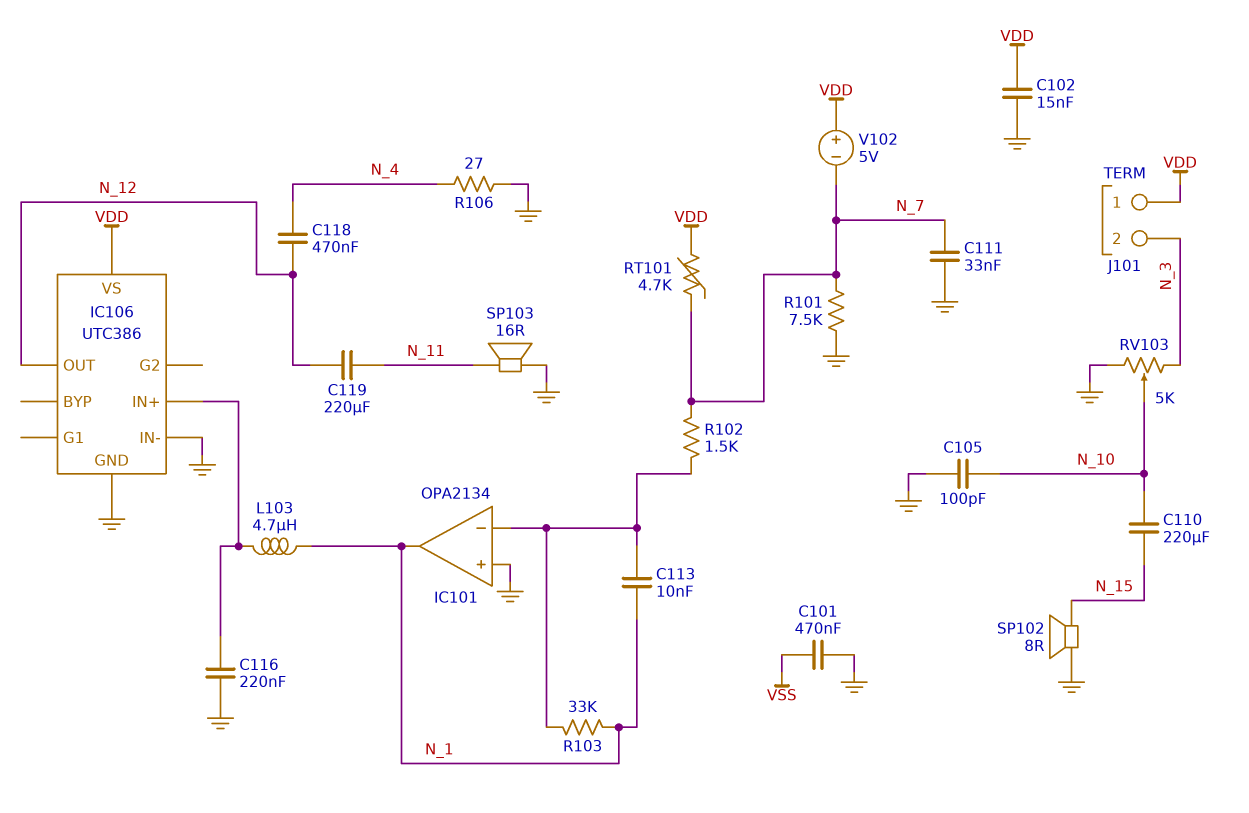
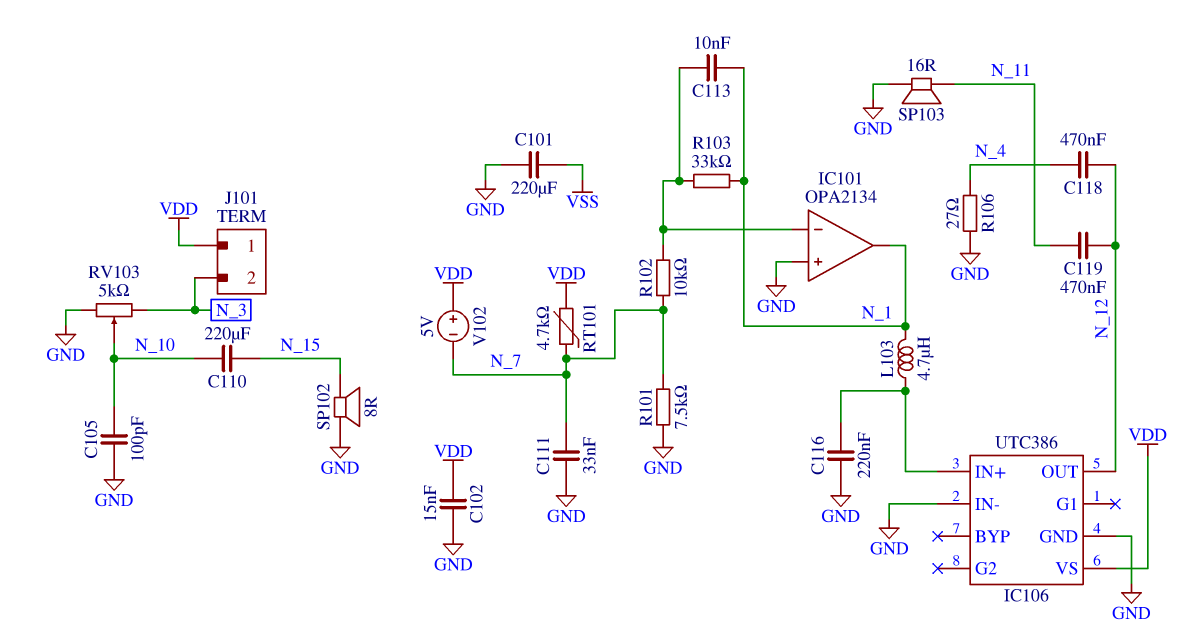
C101: 470nF (GND, VSS) -> 220uF (GND, VSS)
C119: 220uF (N_11, N_12) -> 470nF (N_11, N_12)
R102: 1.5k (IC101/in-, N_7) -> 10k (IC101/in-, N_7)

